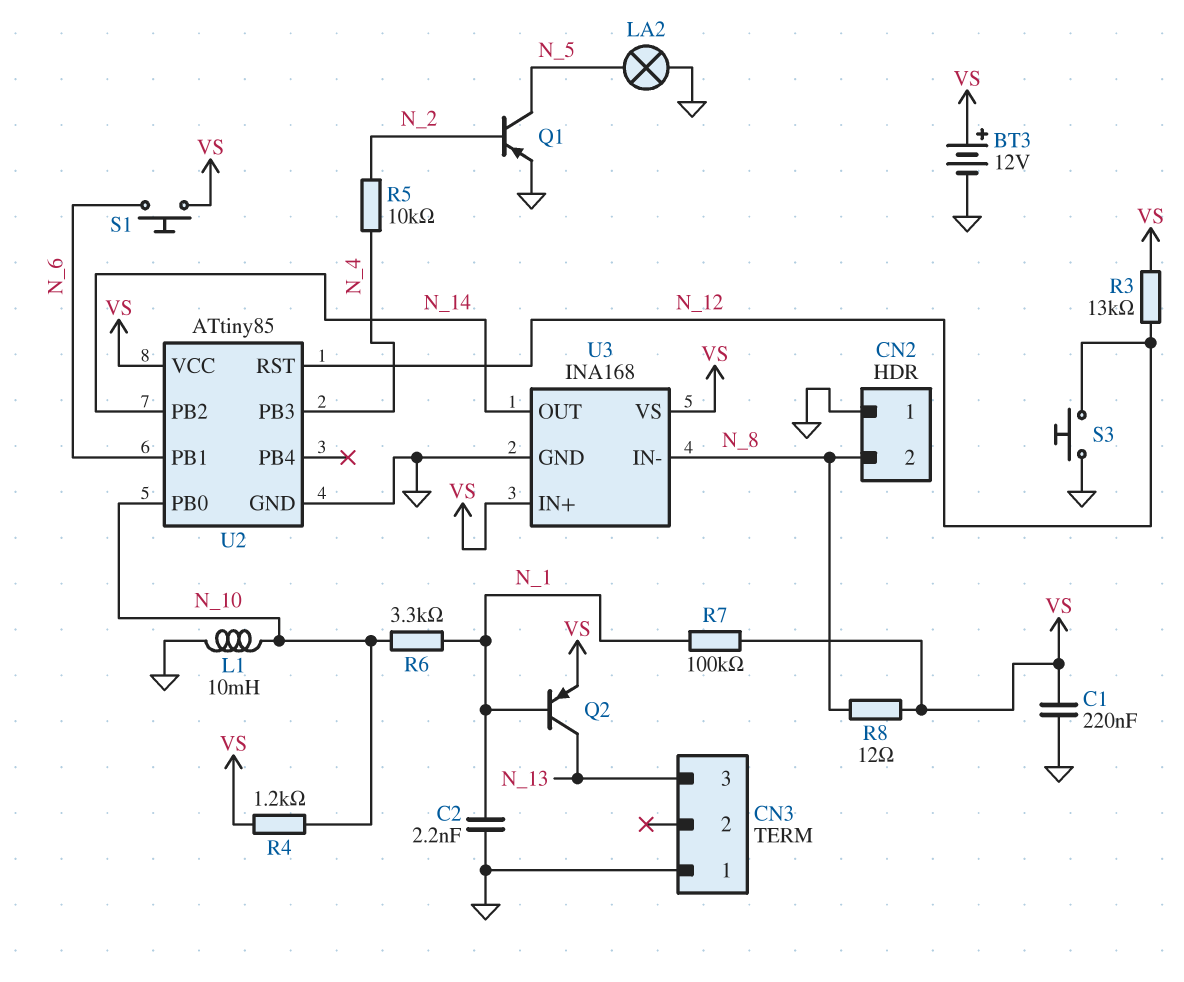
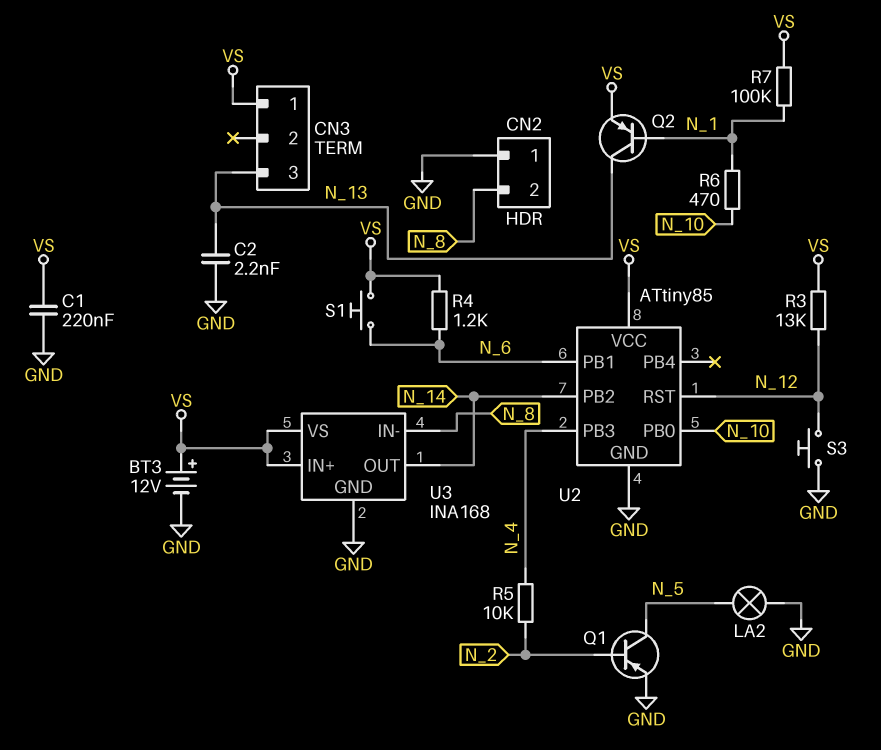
C2: 2.2nF (GND, N_1) -> 2.2nF (GND, N_13)
CN3 pin 1: GND -> VS
L1: 10mH (GND, N_10) -> none
R4: 1.2k (N_10, VS) -> 1.2k (N_6, VS)
R6: 3.3k (N_1, N_10) -> 470 (N_1, N_10)
R8: 12 (N_8, VS) -> none

